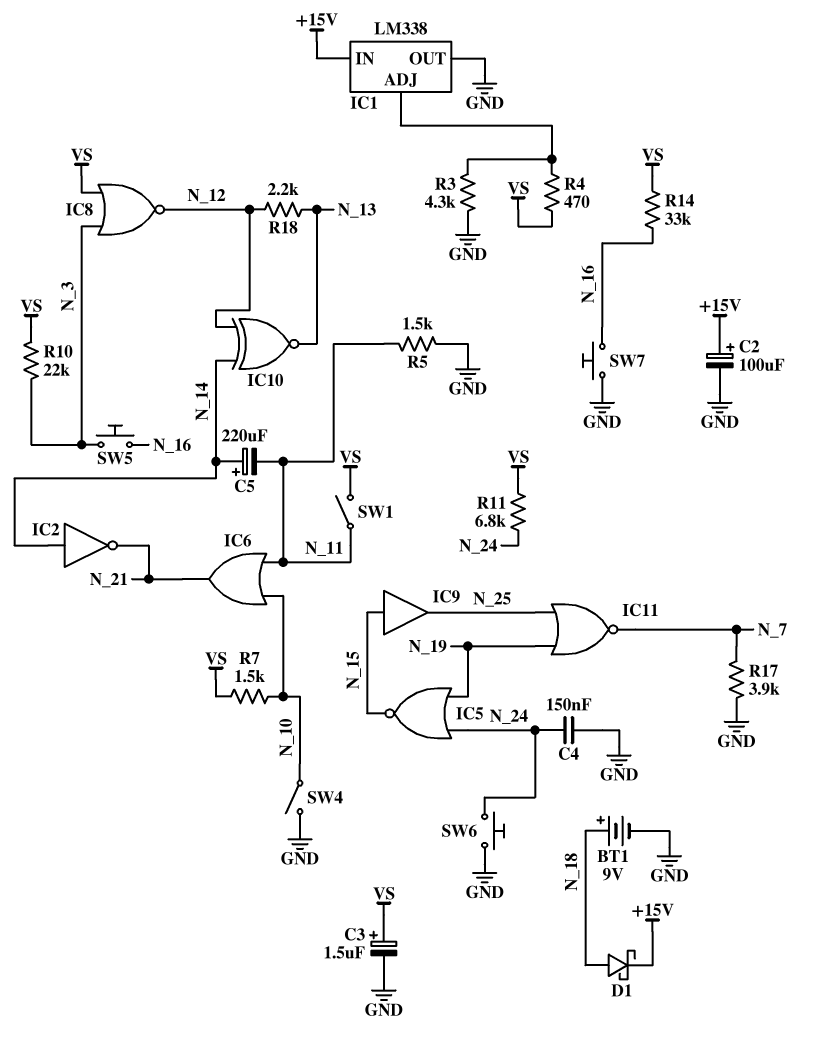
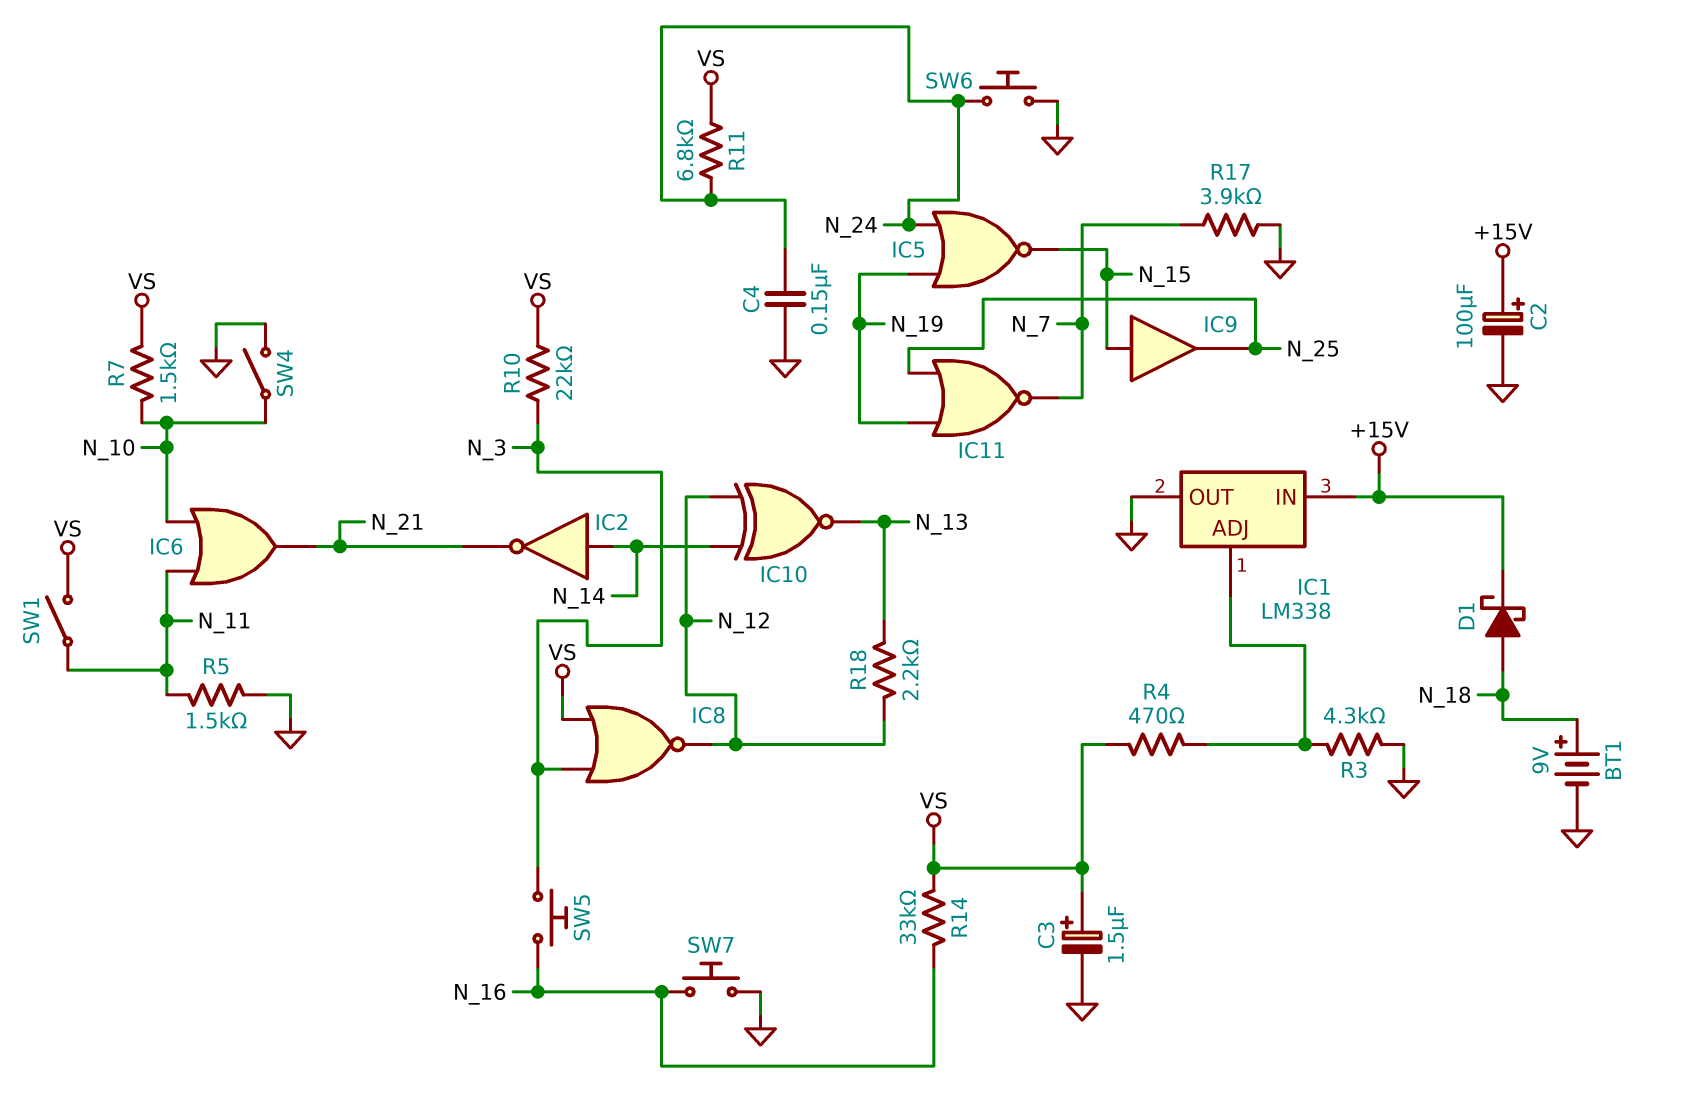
C5: 220uF (plus N_14, minus N_11) -> none

